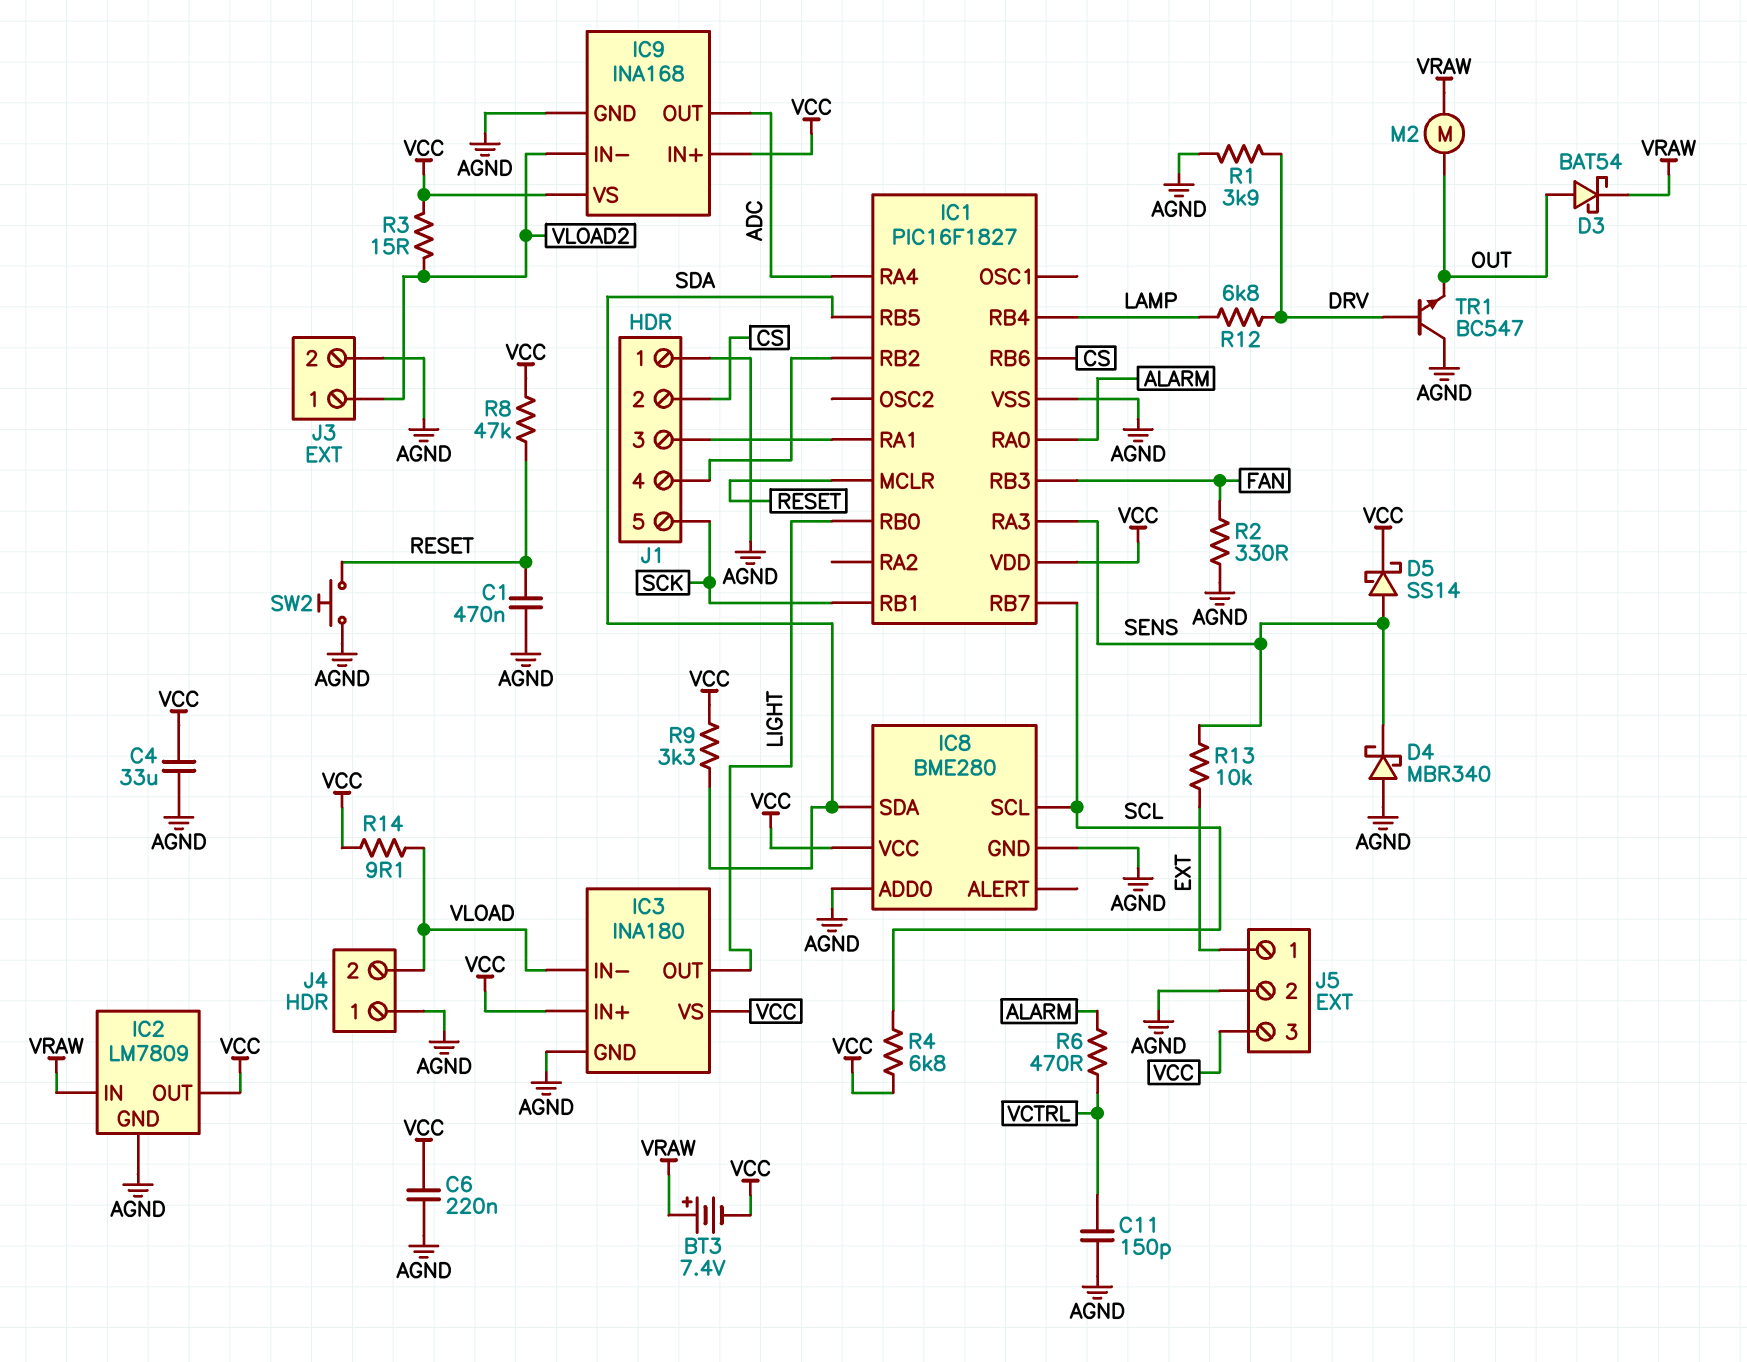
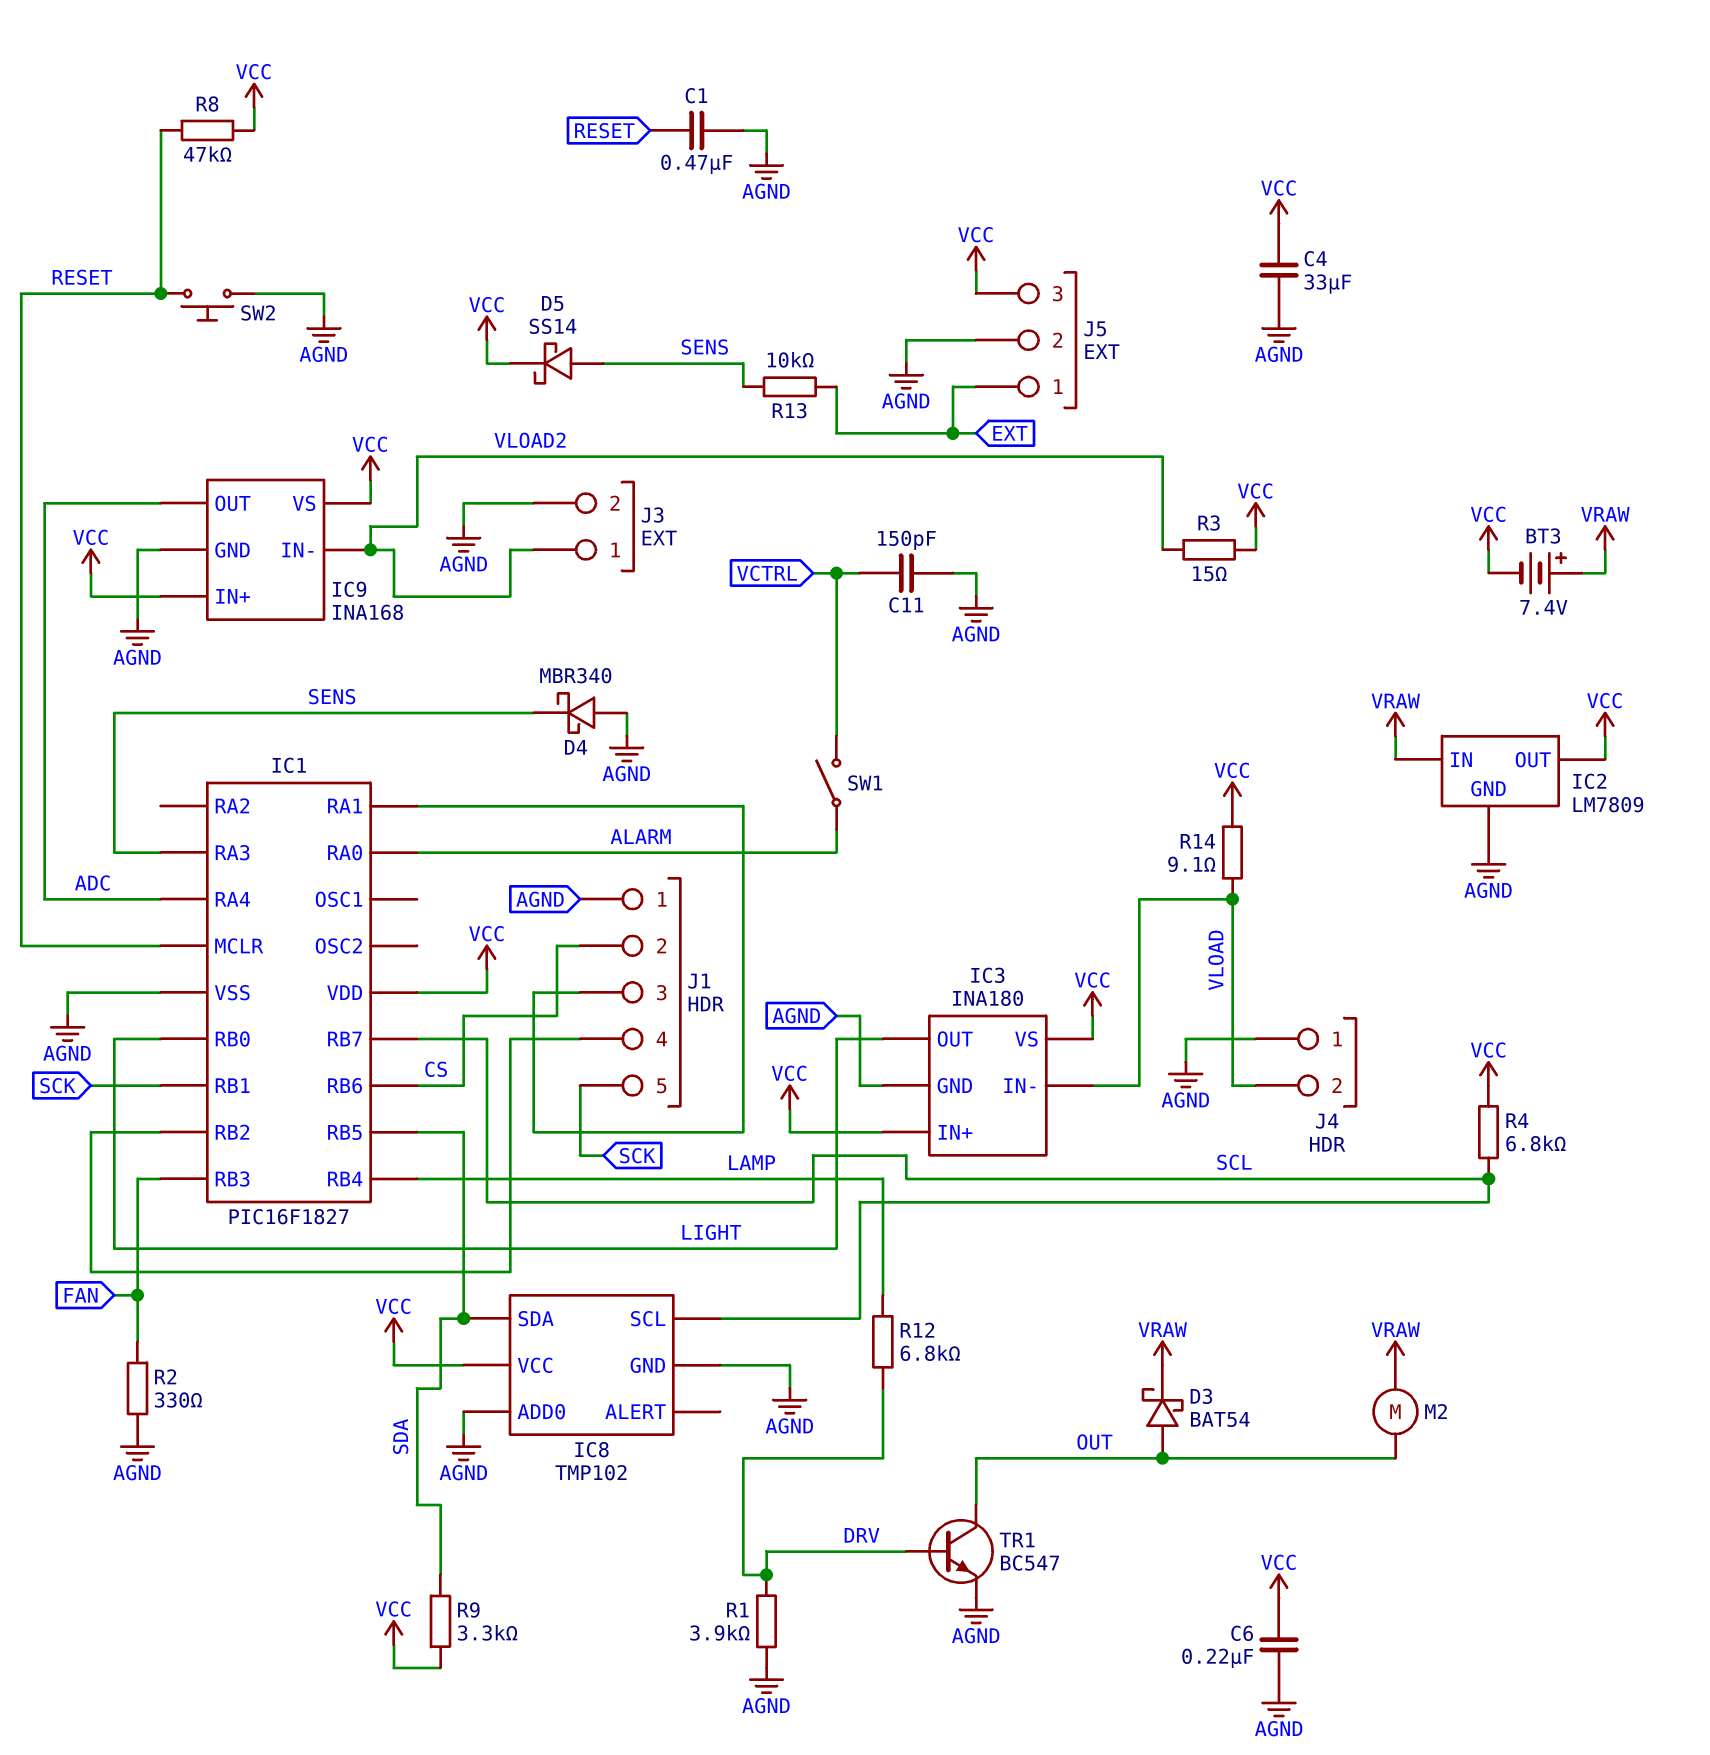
IC8: BME280 -> TMP102
R6: 470 (ALARM, VCTRL) -> none
SW1: none -> switch (ALARM, VCTRL)
TR1: NPN BC547 (B DRV, C AGND, E OUT) -> NPN BC547 (B DRV, C OUT, E AGND)

